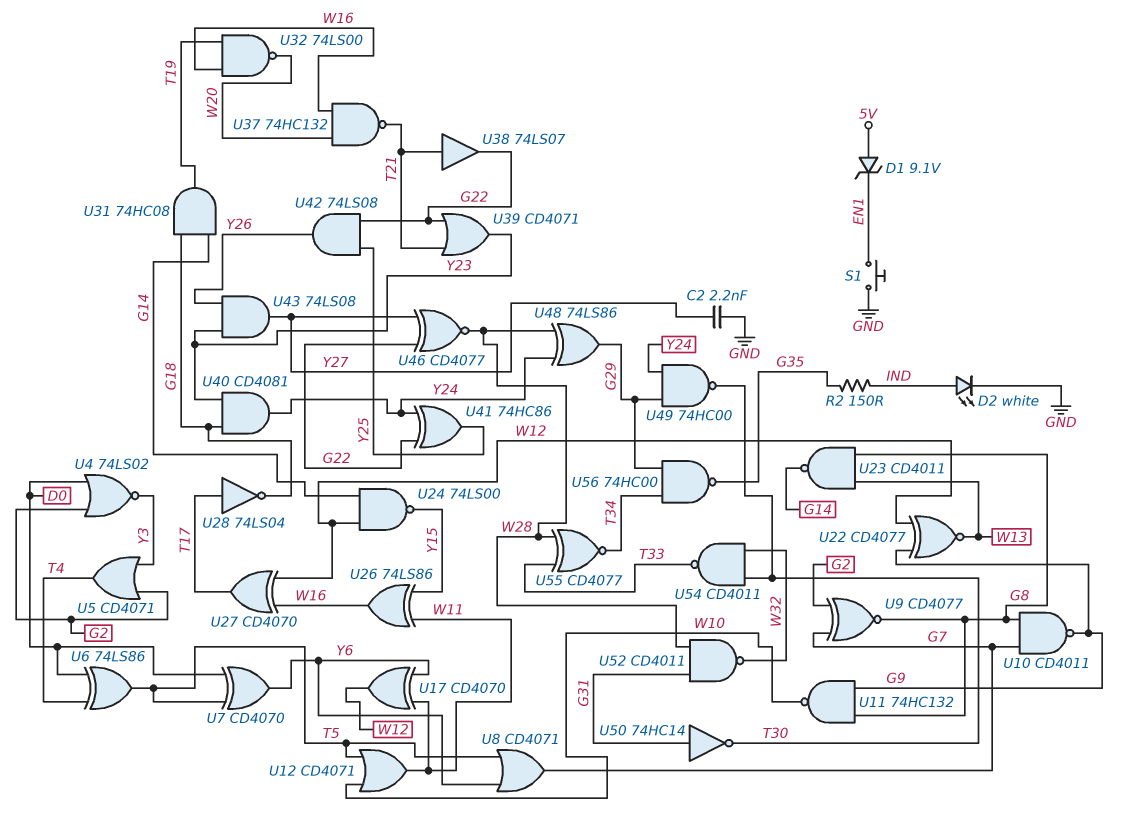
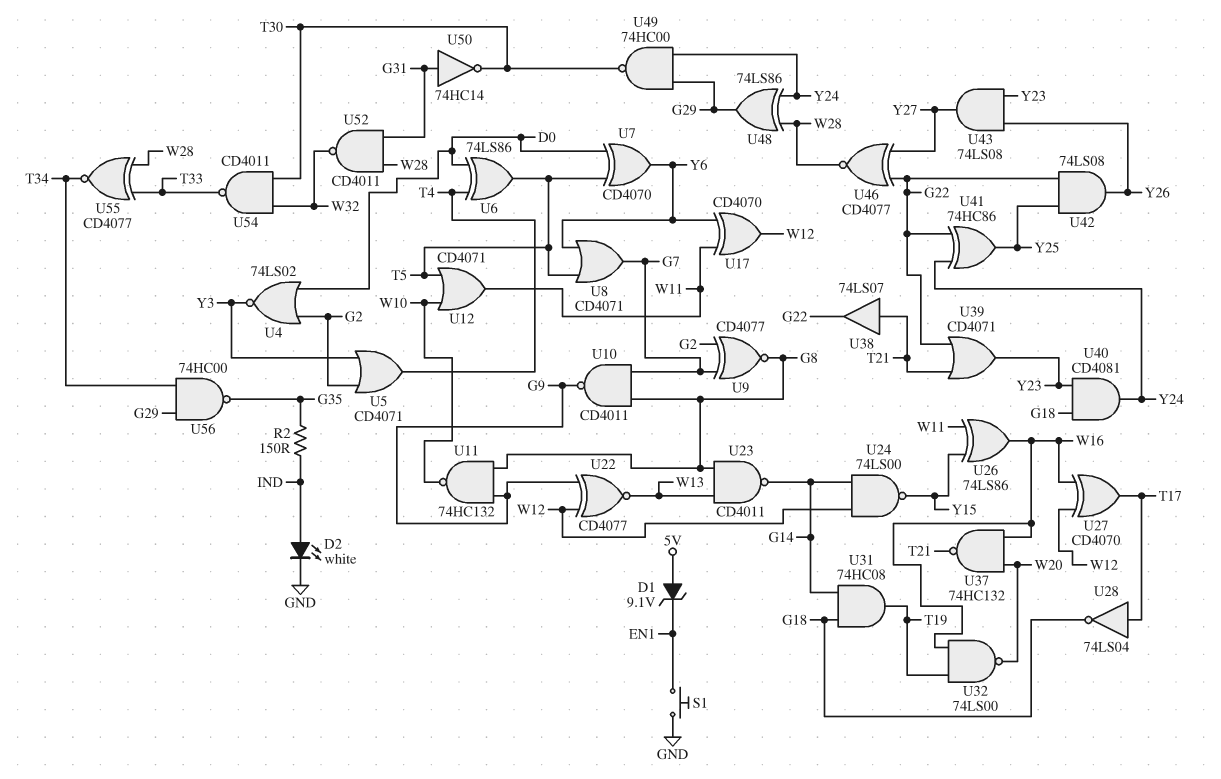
C2: 2.2nF (GND, Y27) -> none

